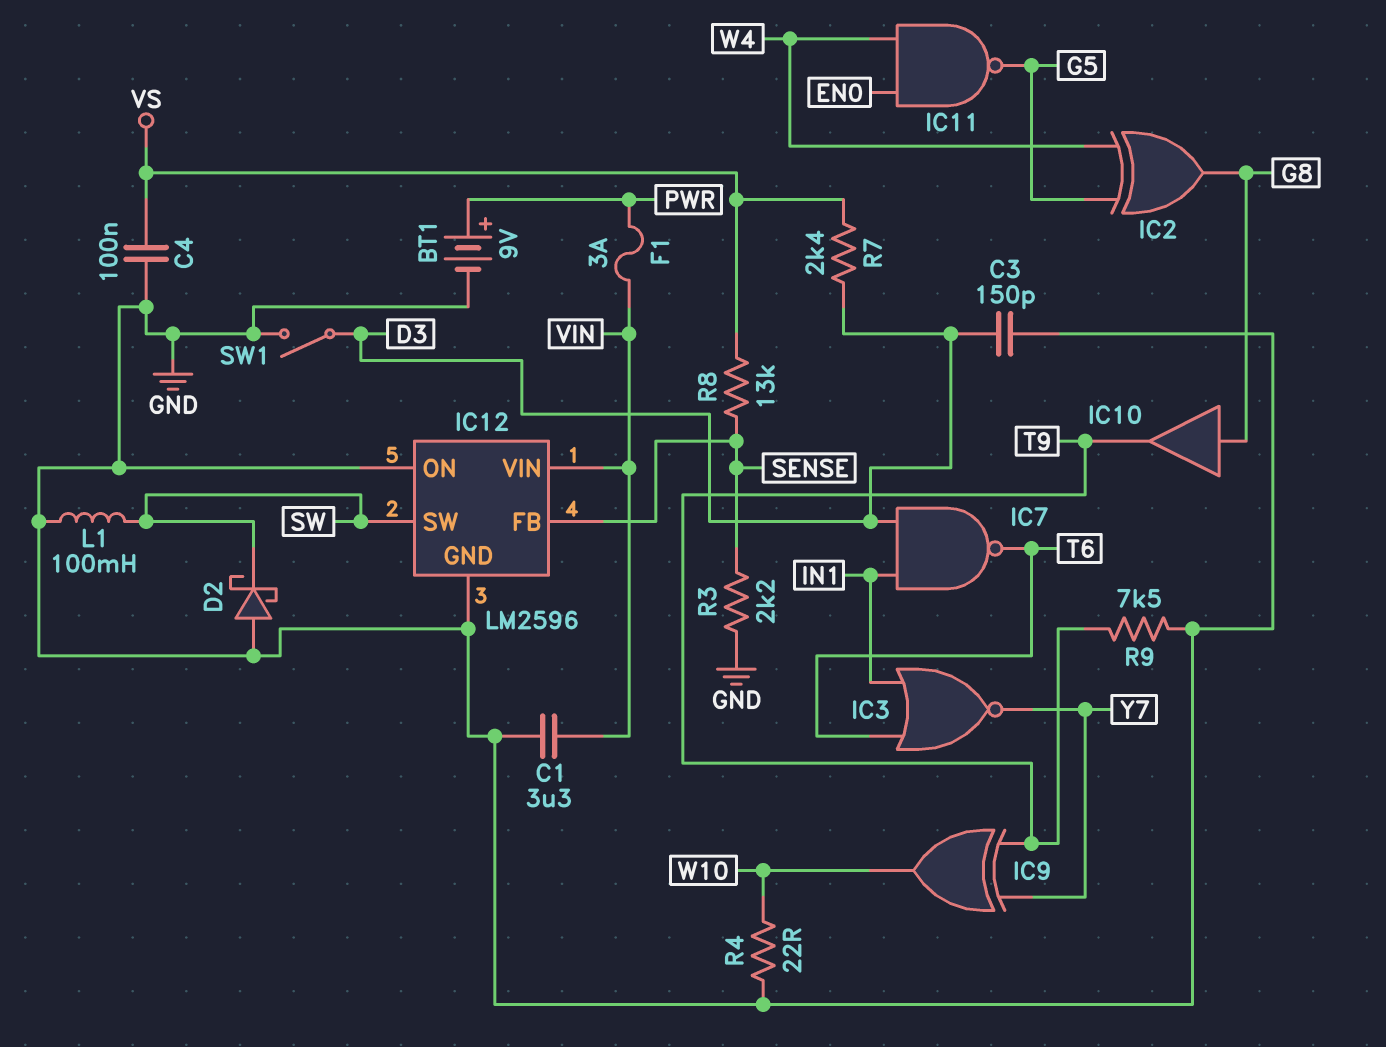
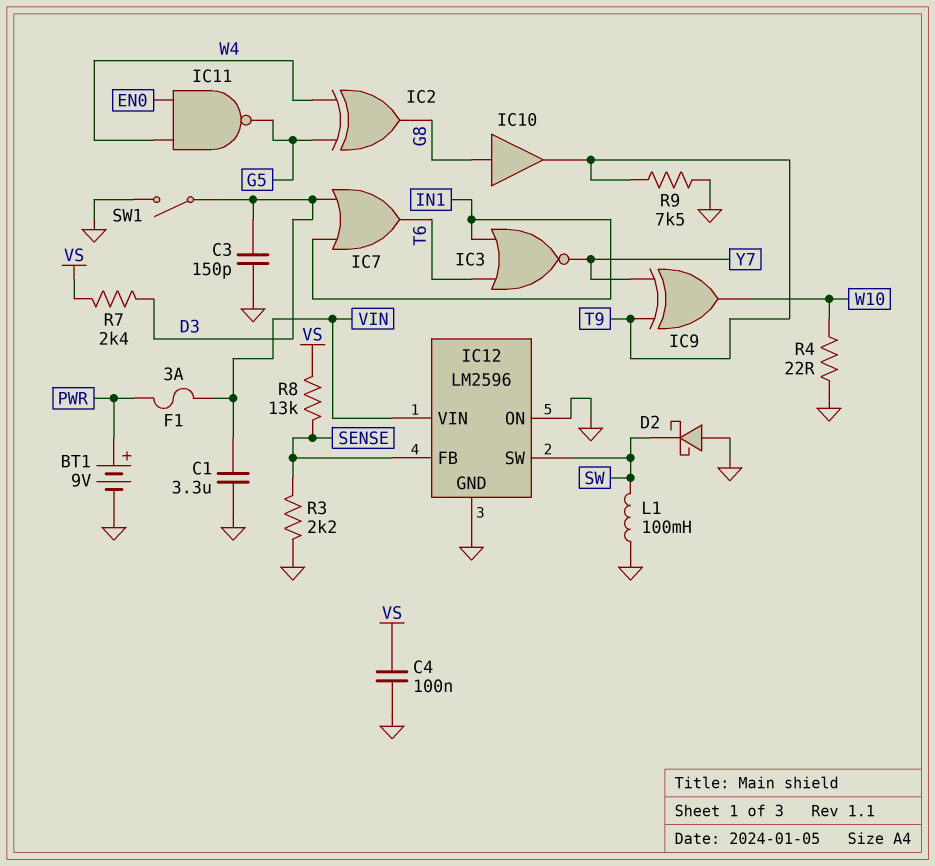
IC7: NAND (in D3, in IN1, out T6) -> OR (in D3, in IN1, out T6)

